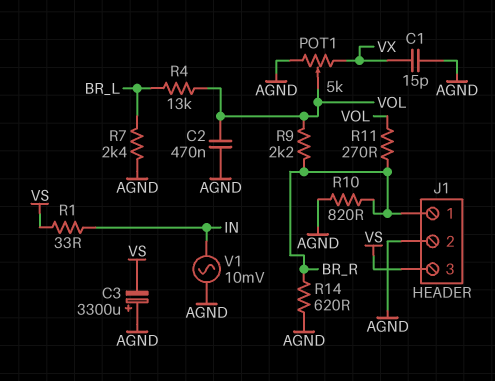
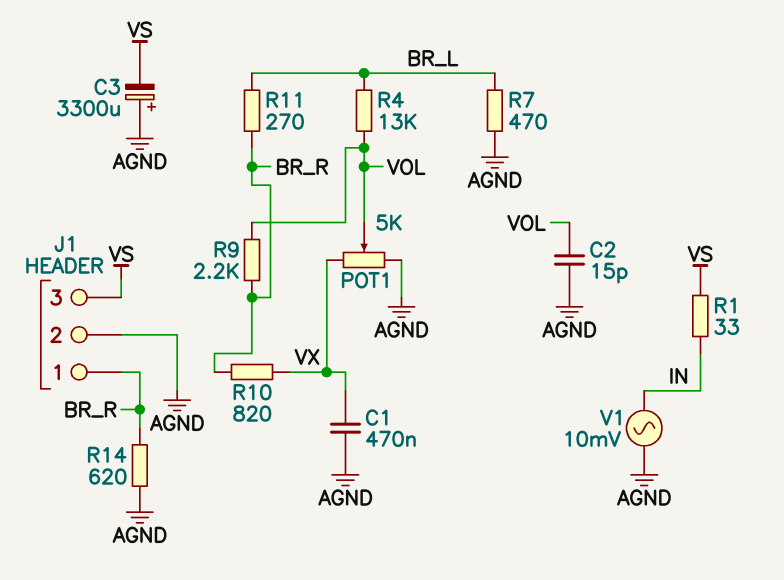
C1: 15pF (AGND, VX) -> 470nF (AGND, VX)
C2: 470nF (AGND, VOL) -> 15pF (AGND, VOL)
R7: 2.4k (AGND, BR_L) -> 470 (AGND, BR_L)
R10: 820 (AGND, BR_R) -> 820 (BR_R, VX)
R11: 270 (BR_R, VOL) -> 270 (BR_L, BR_R)

